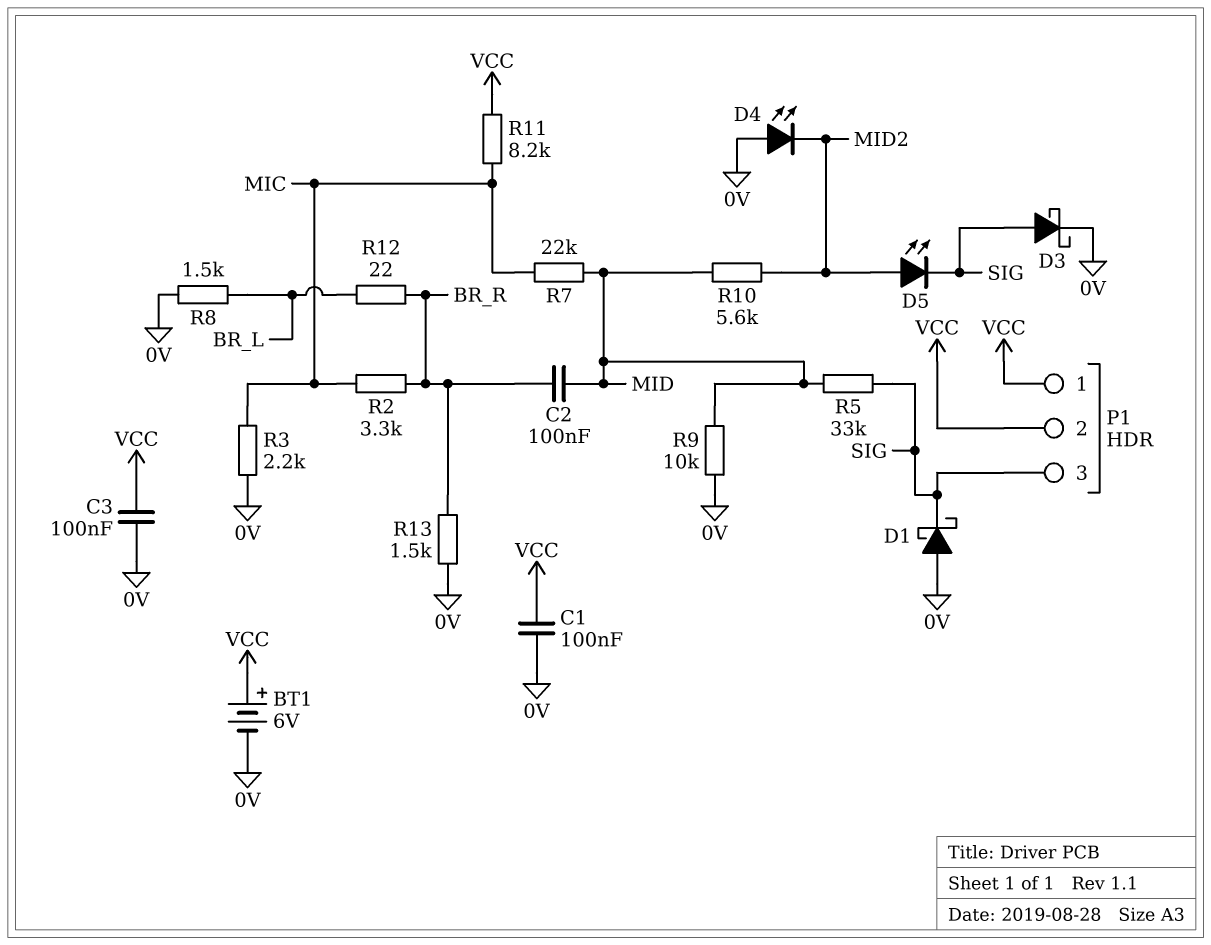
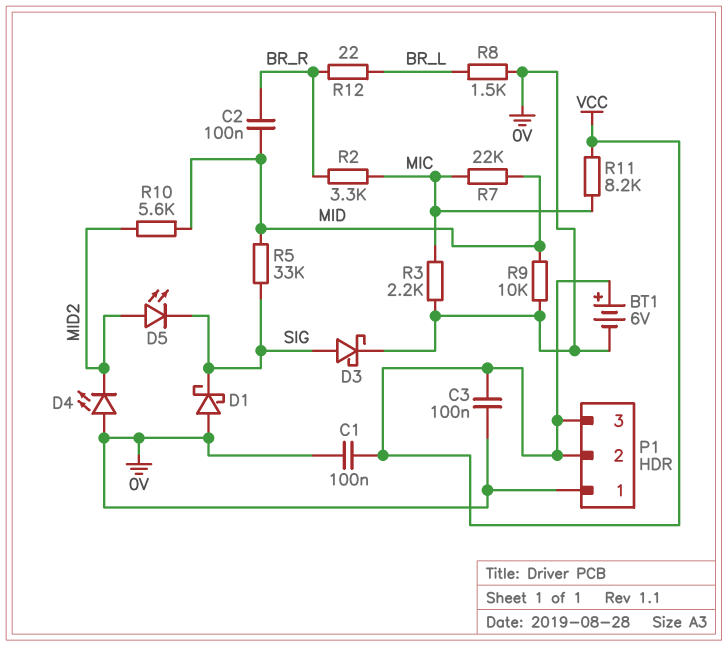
P1 pin 1: VCC -> 0V
P1 pin 3: SIG -> VCC
R13: 1.5k (0V, BR_R) -> none

